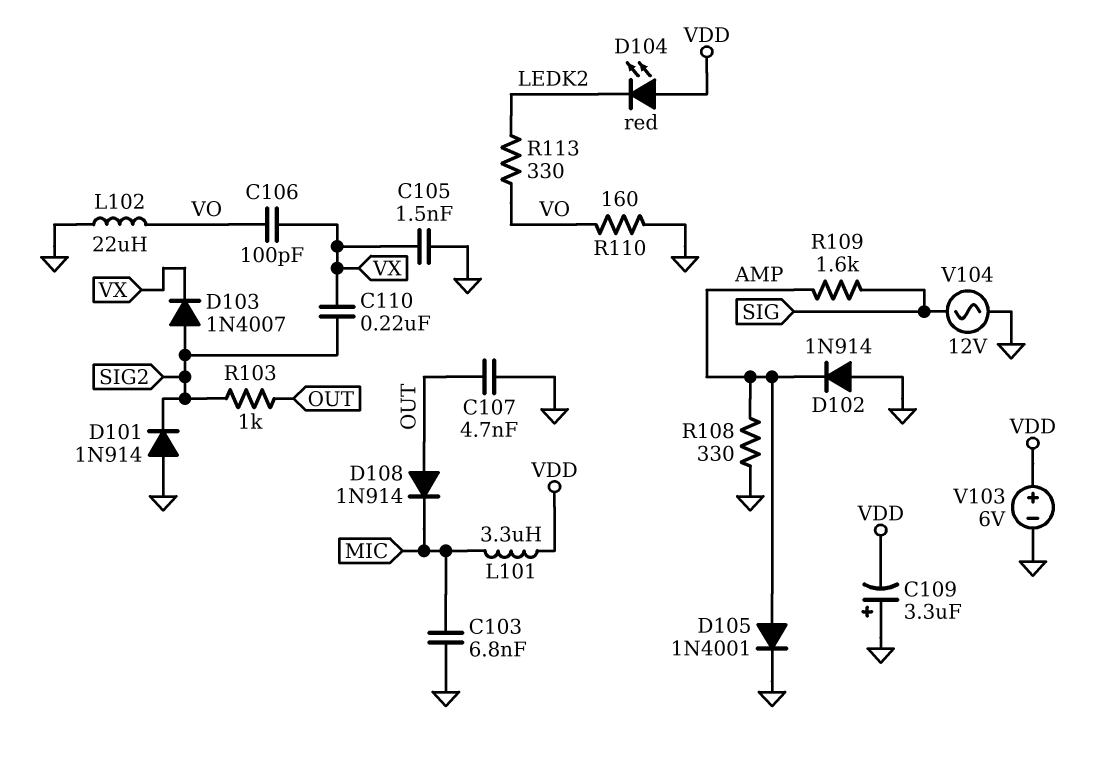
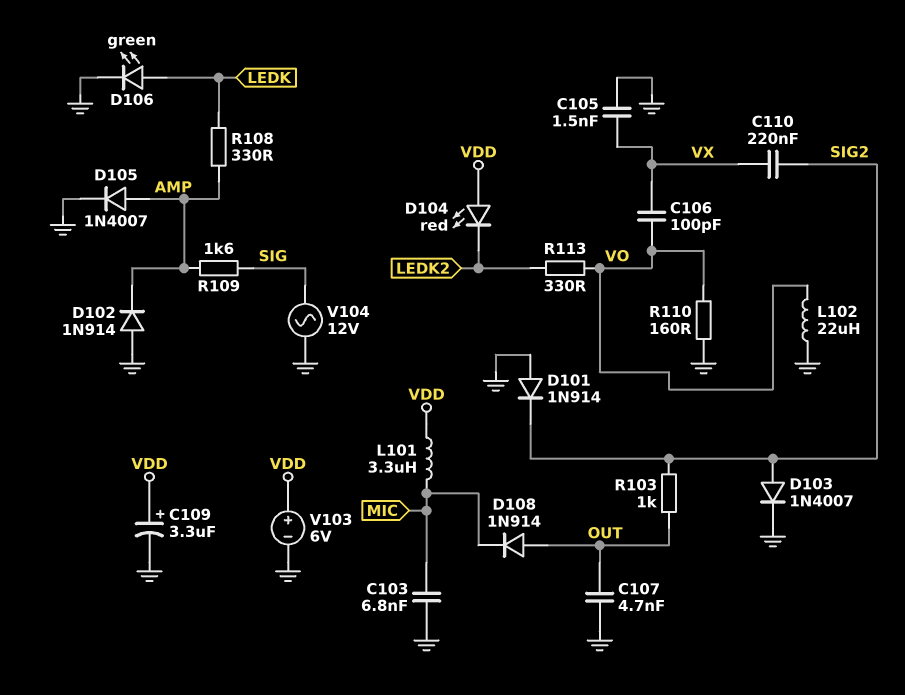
C109: 3.3uF (plus GND, minus VDD) -> 3.3uF (plus VDD, minus GND)
D103: diode 1N4007 (A SIG2, K VX) -> diode 1N4007 (A SIG2, K GND)
D105: diode 1N4001 (A AMP, K GND) -> diode 1N4007 (A AMP, K GND)
D106: none -> LED green (A LEDK, K GND)
R108: 330 (AMP, GND) -> 330 (AMP, LEDK)

